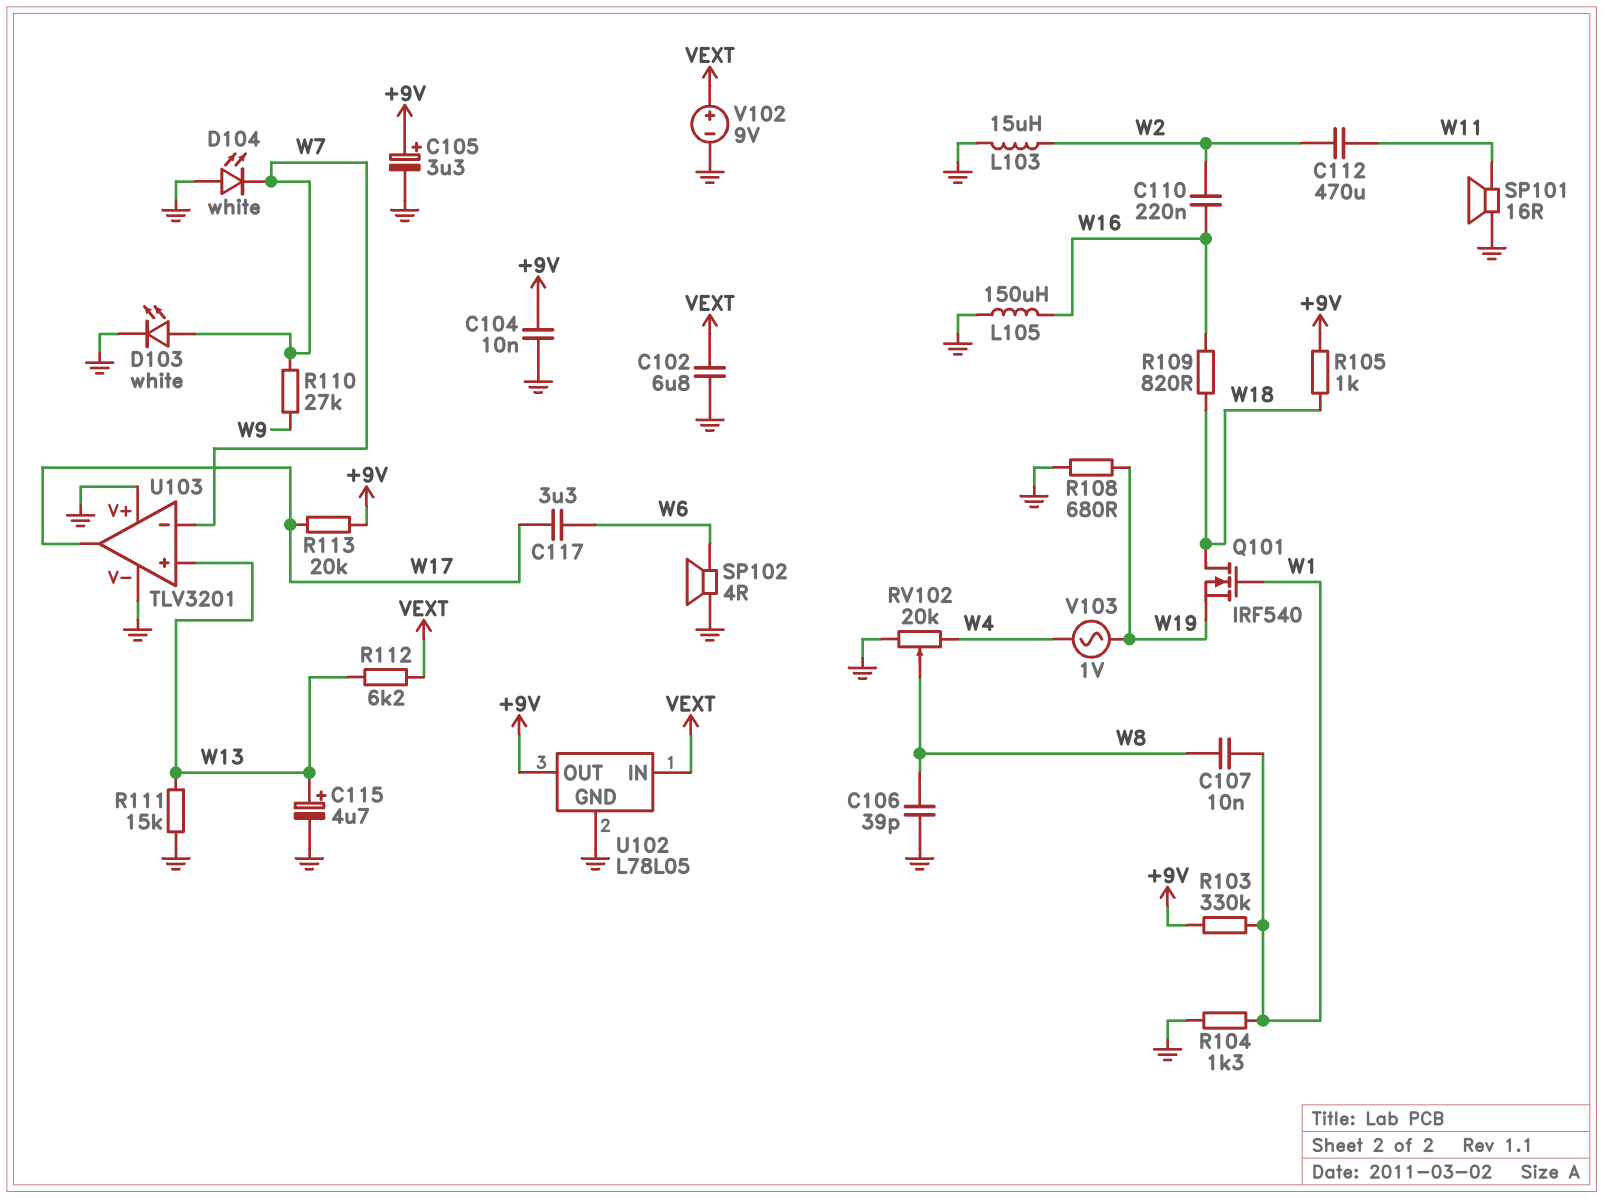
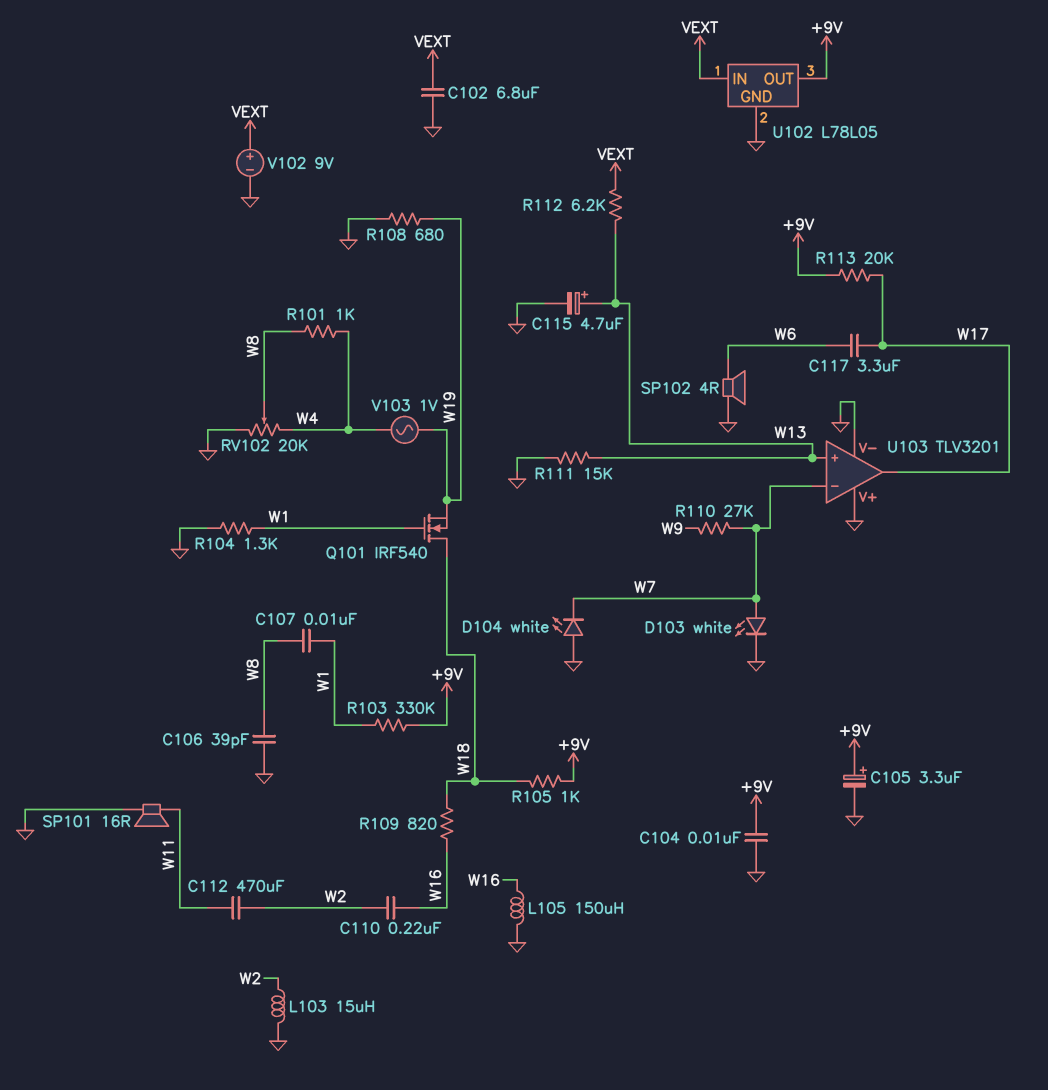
R101: none -> 1k (W4, W8)

